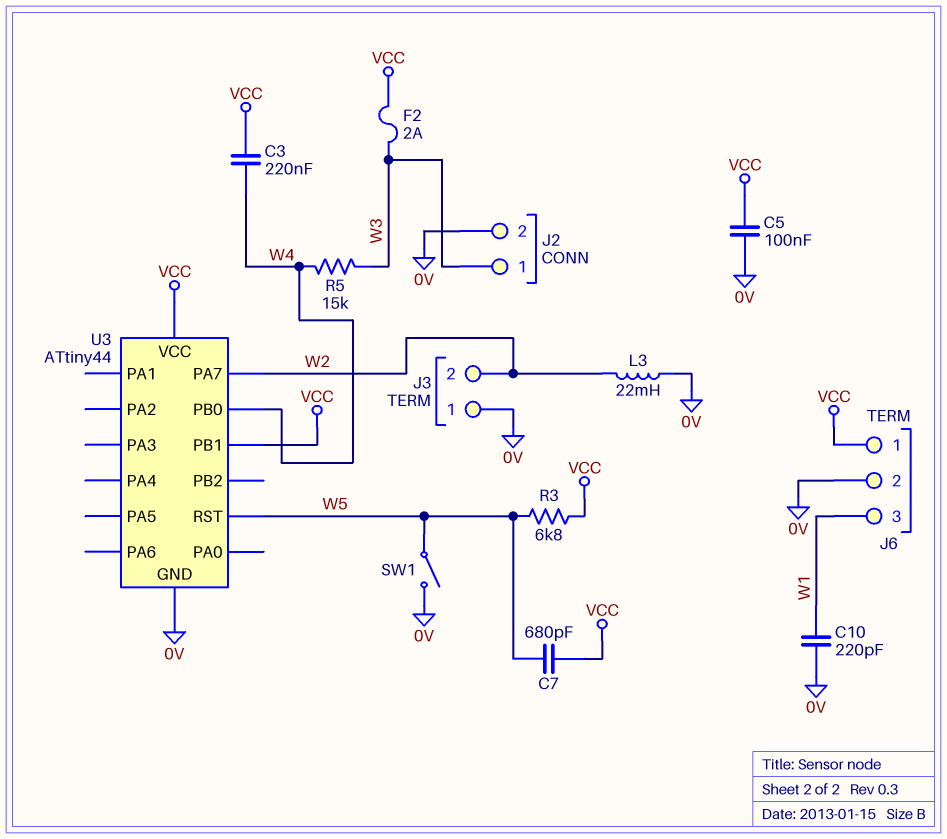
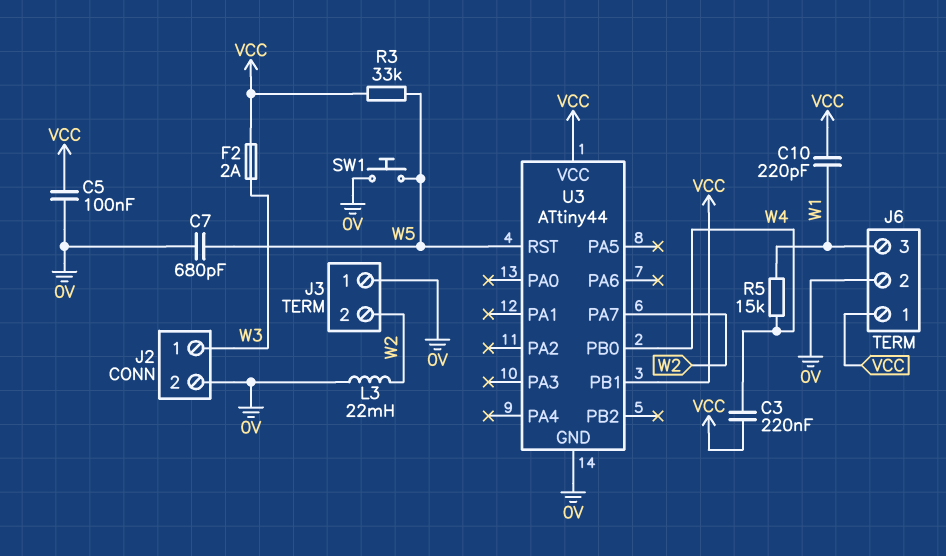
C7: 680pF (VCC, W5) -> 680pF (0V, W5)
C10: 220pF (0V, W1) -> 220pF (VCC, W1)
R3: 6.8k (VCC, W5) -> 33k (VCC, W5)
R5: 15k (W3, W4) -> 15k (W1, W4)
SW1: switch (0V, W5) -> button (0V, W5)

